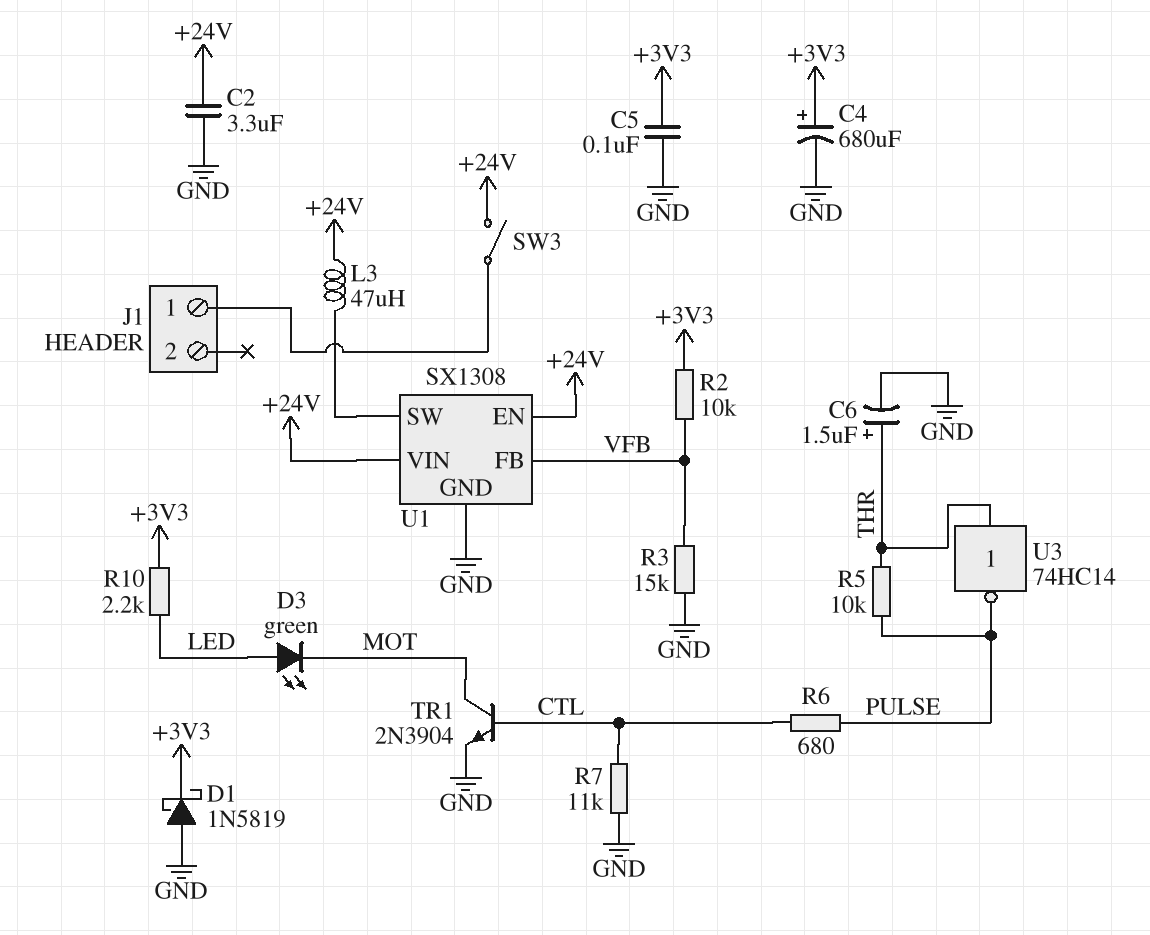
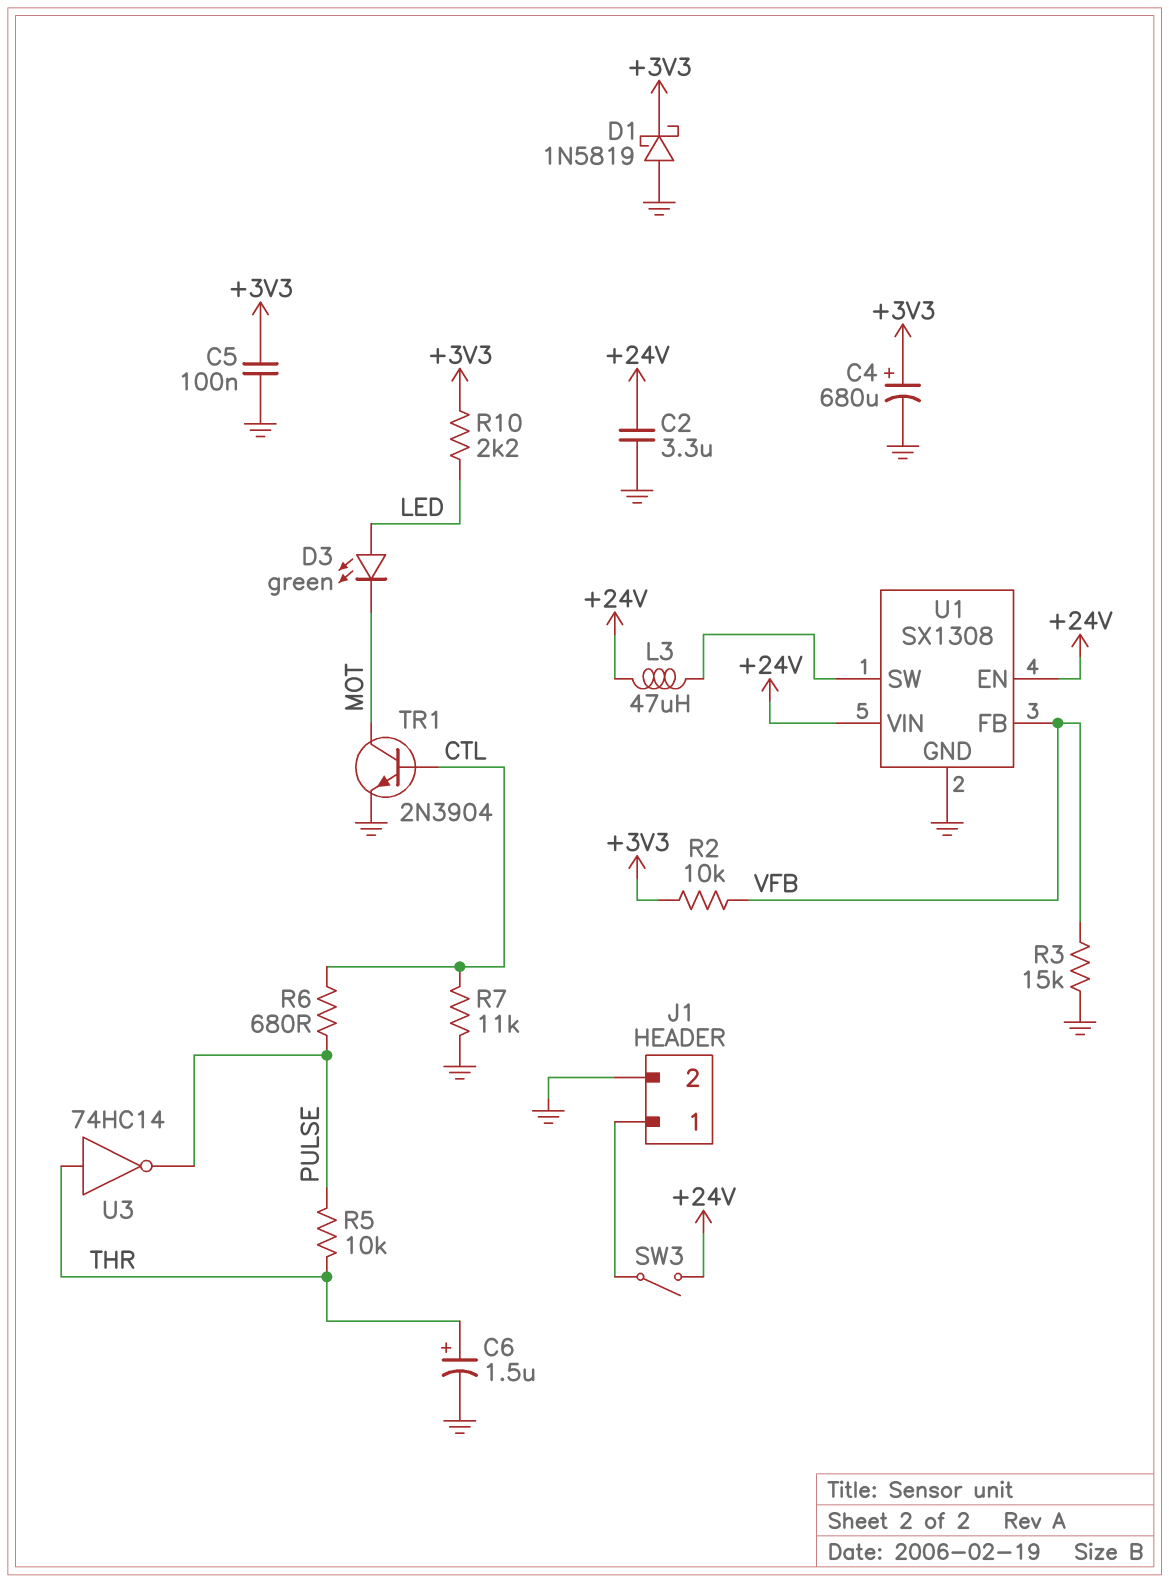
J1 pin 2: none -> GND

